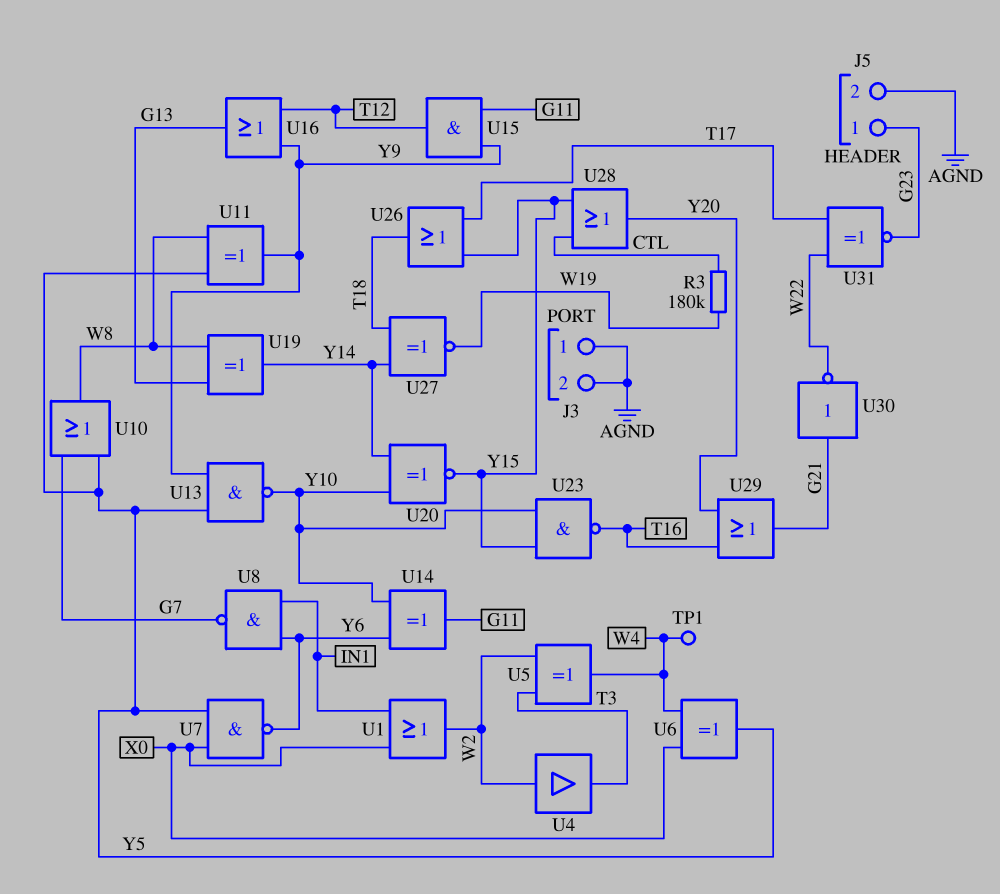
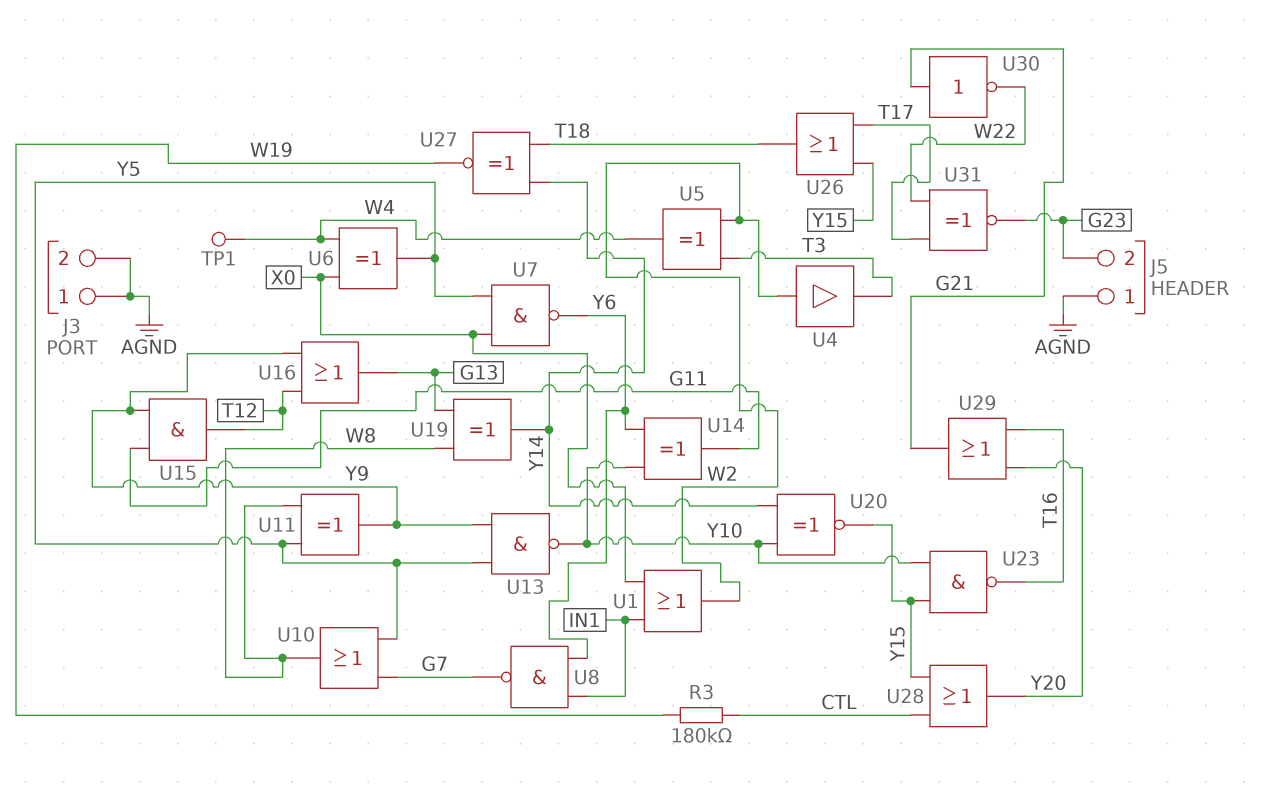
J5 pin 1: G23 -> AGND
J5 pin 2: AGND -> G23

